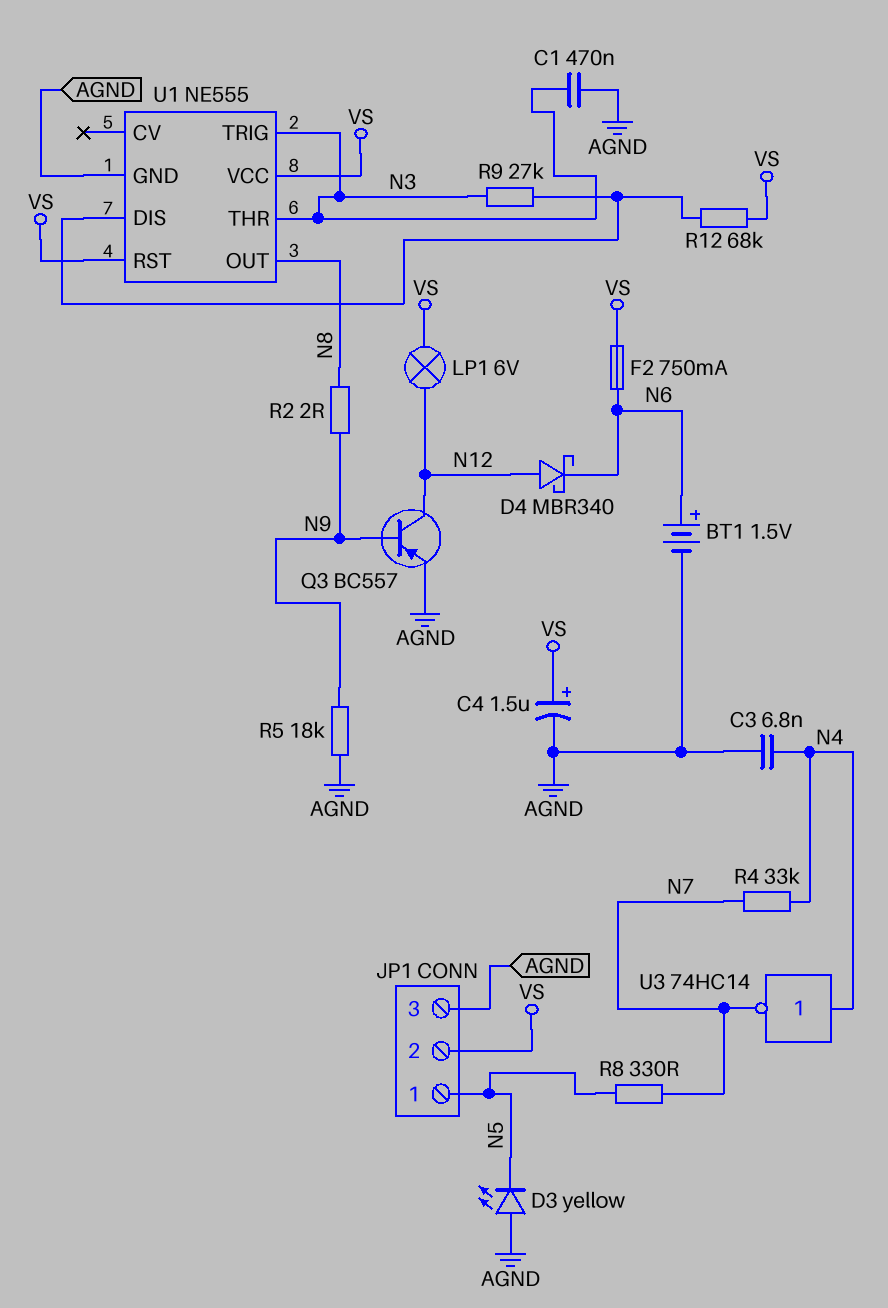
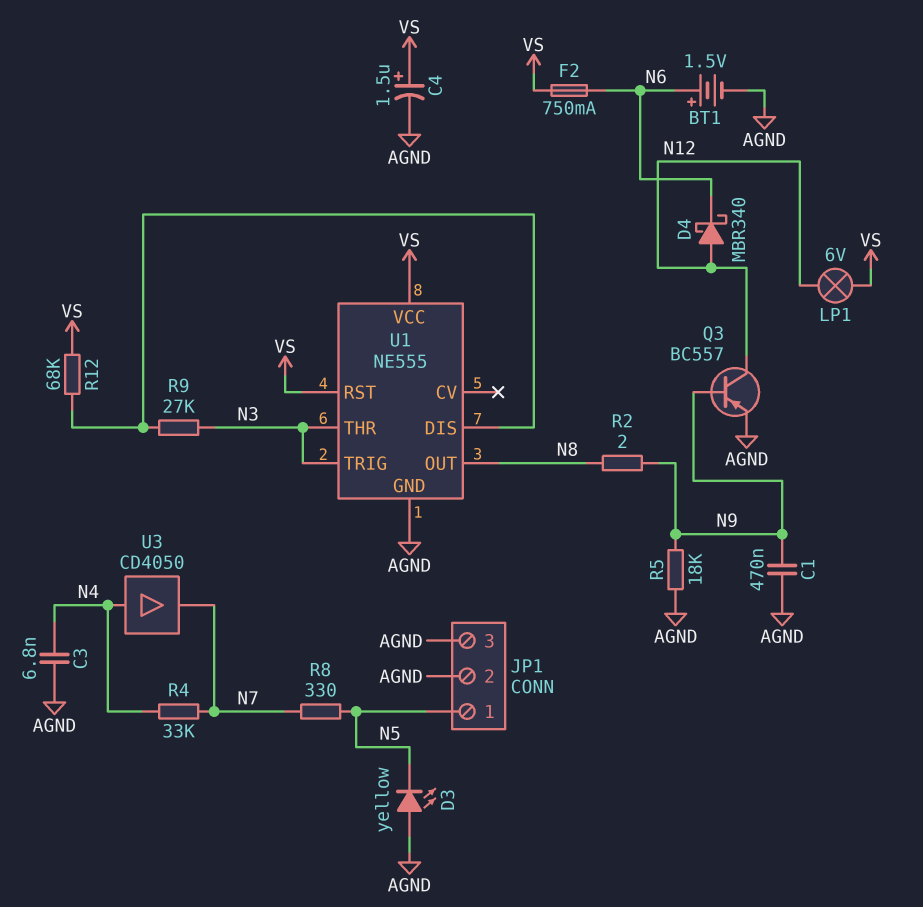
C1: 470nF (AGND, N3) -> 470nF (AGND, N9)
JP1 pin 2: VS -> AGND
U3: NOT 74HC14 (in N4, out N7) -> buffer CD4050 (in N4, out N7)

